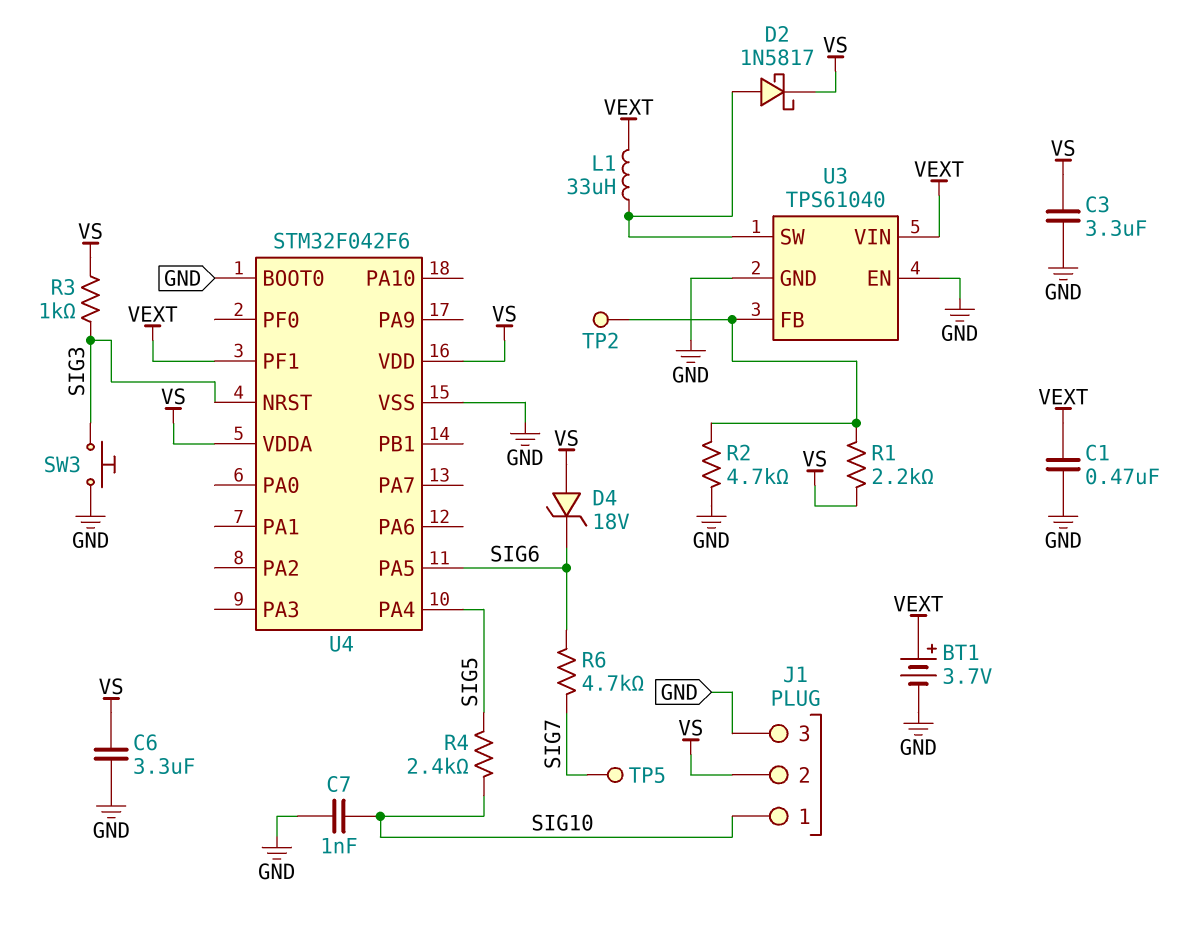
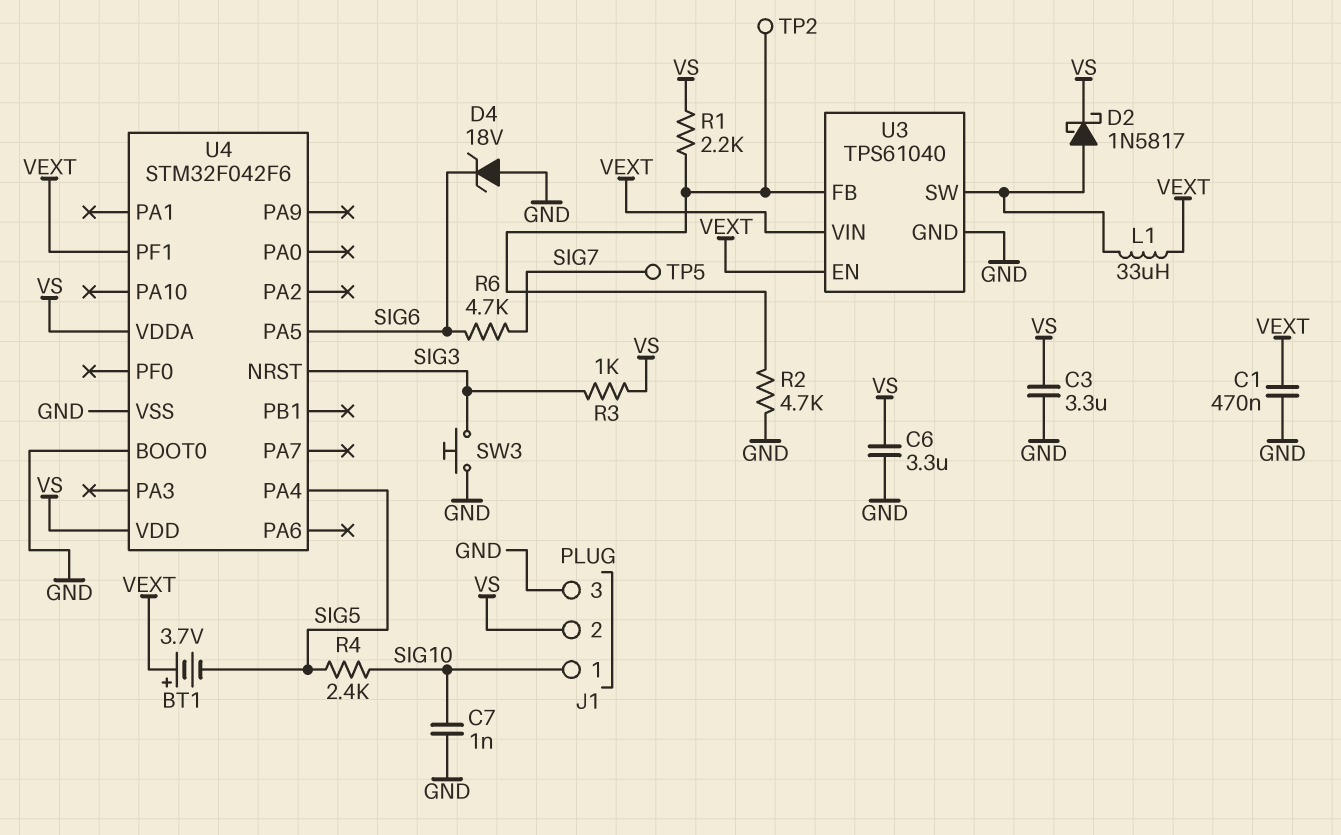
BT1: 3.7V (plus VEXT, minus GND) -> 3.7V (plus VEXT, minus SIG5)
D4: zener 18V (A VS, K SIG6) -> zener 18V (A GND, K SIG6)
U3 pin EN: GND -> VEXT

